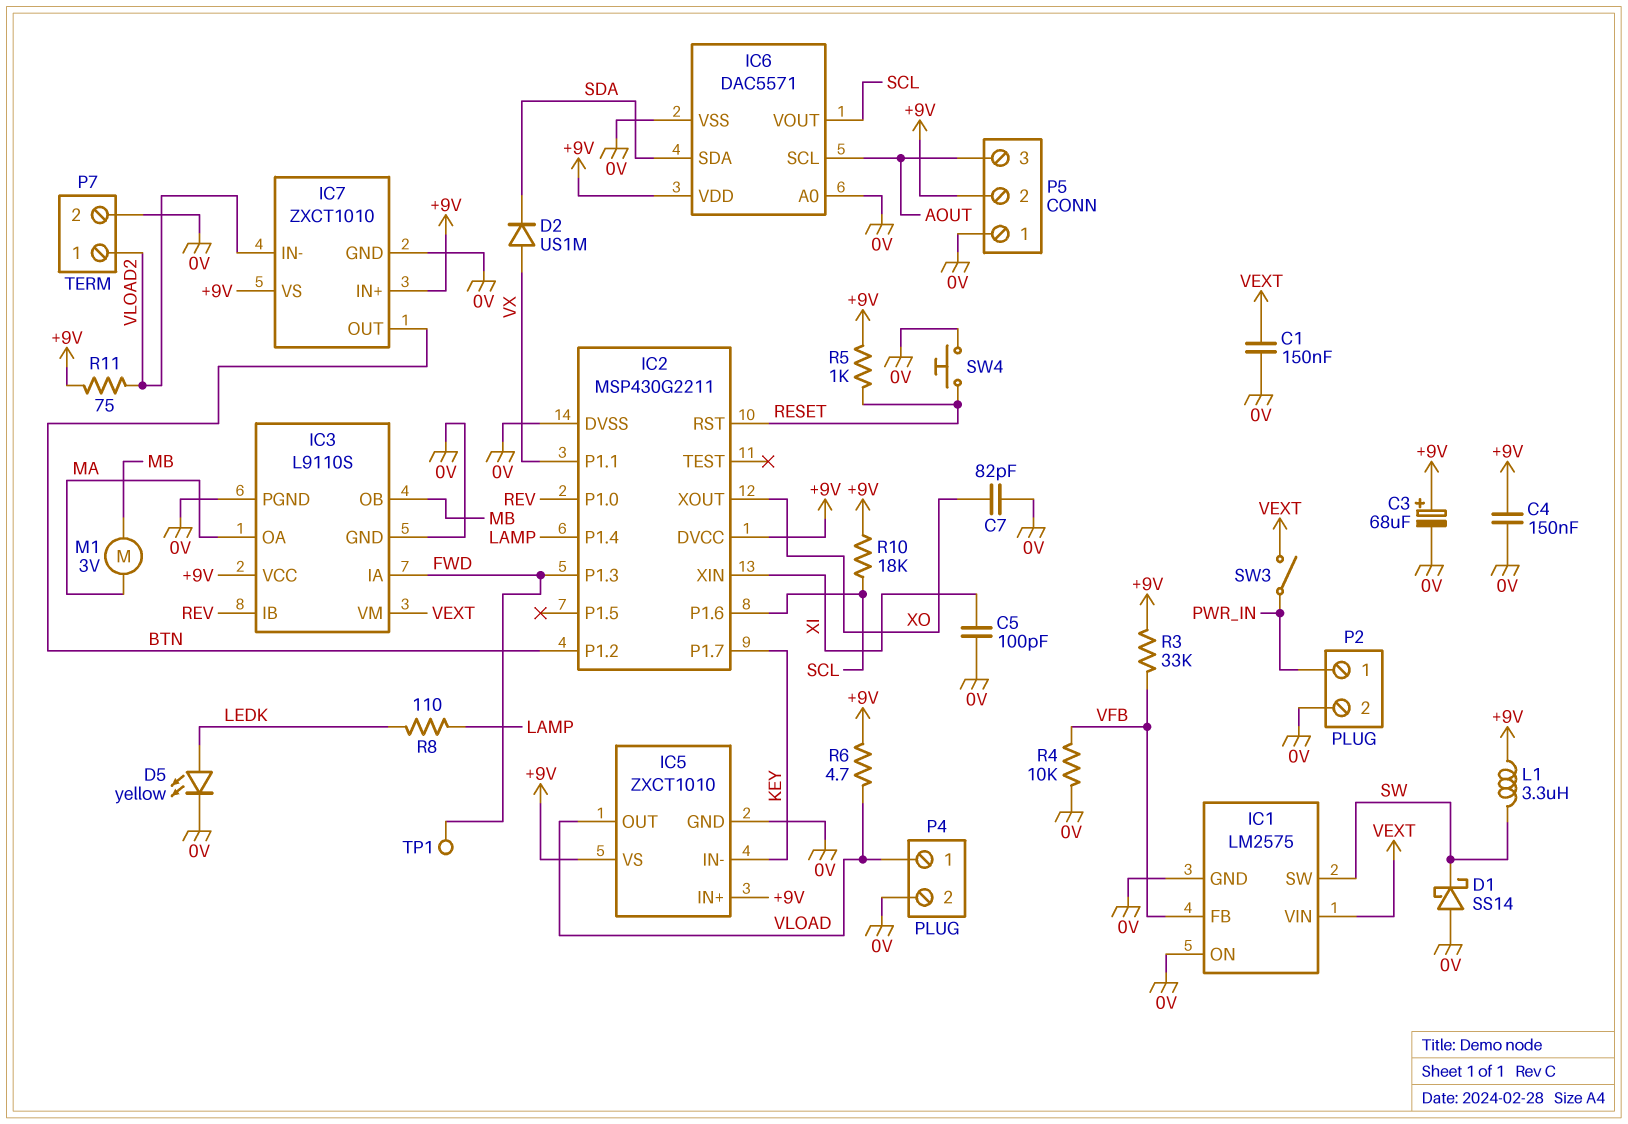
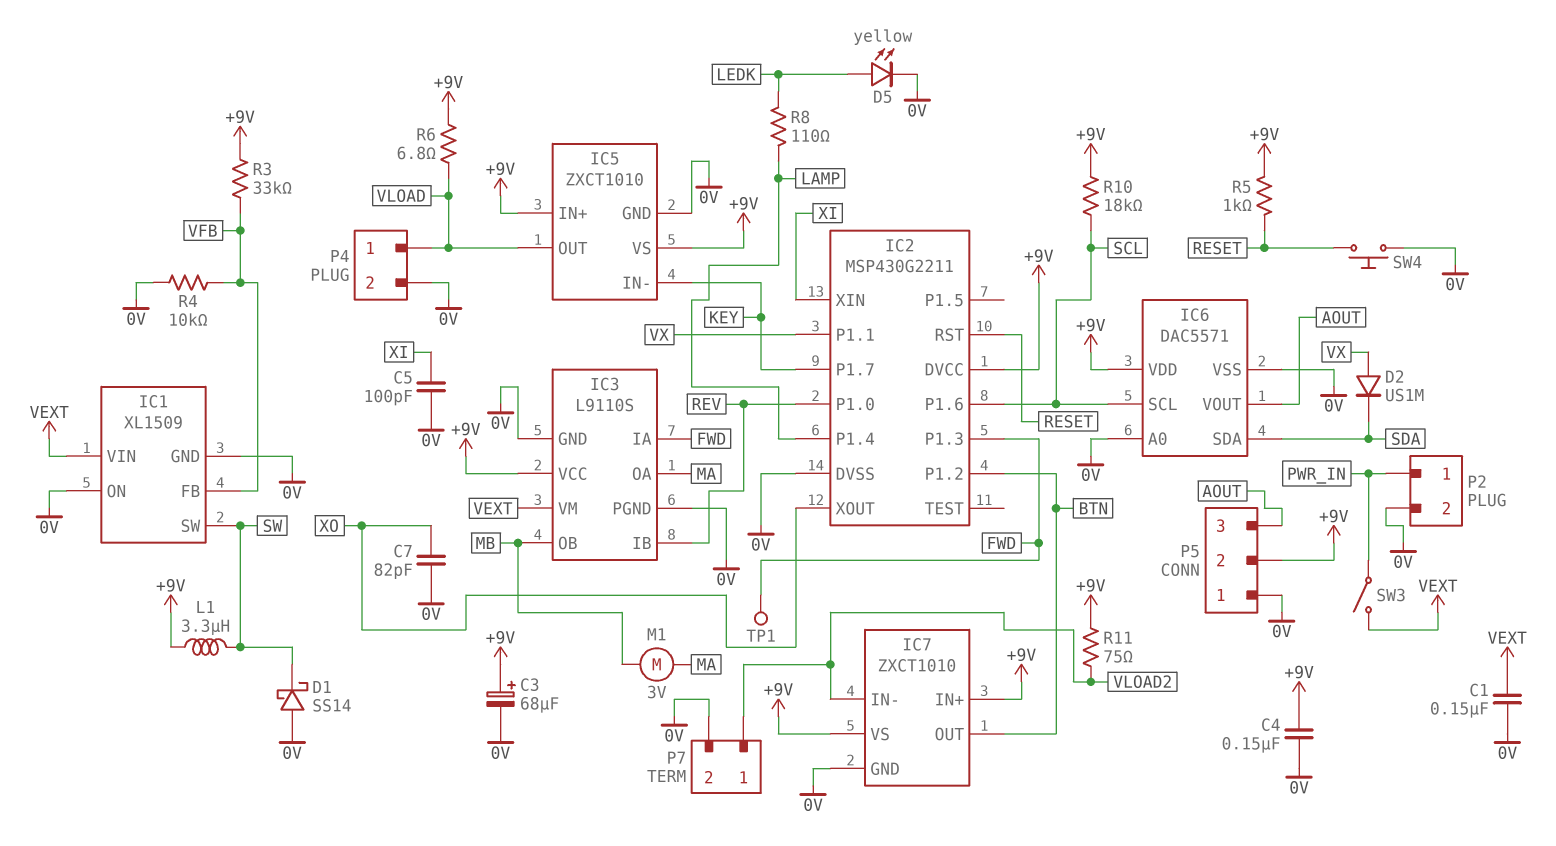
IC1: LM2575 -> XL1509
IC6 pin SCL: AOUT -> SCL
IC6 pin VOUT: SCL -> AOUT
R6: 4.7 (+9V, VLOAD) -> 6.8 (+9V, VLOAD)

